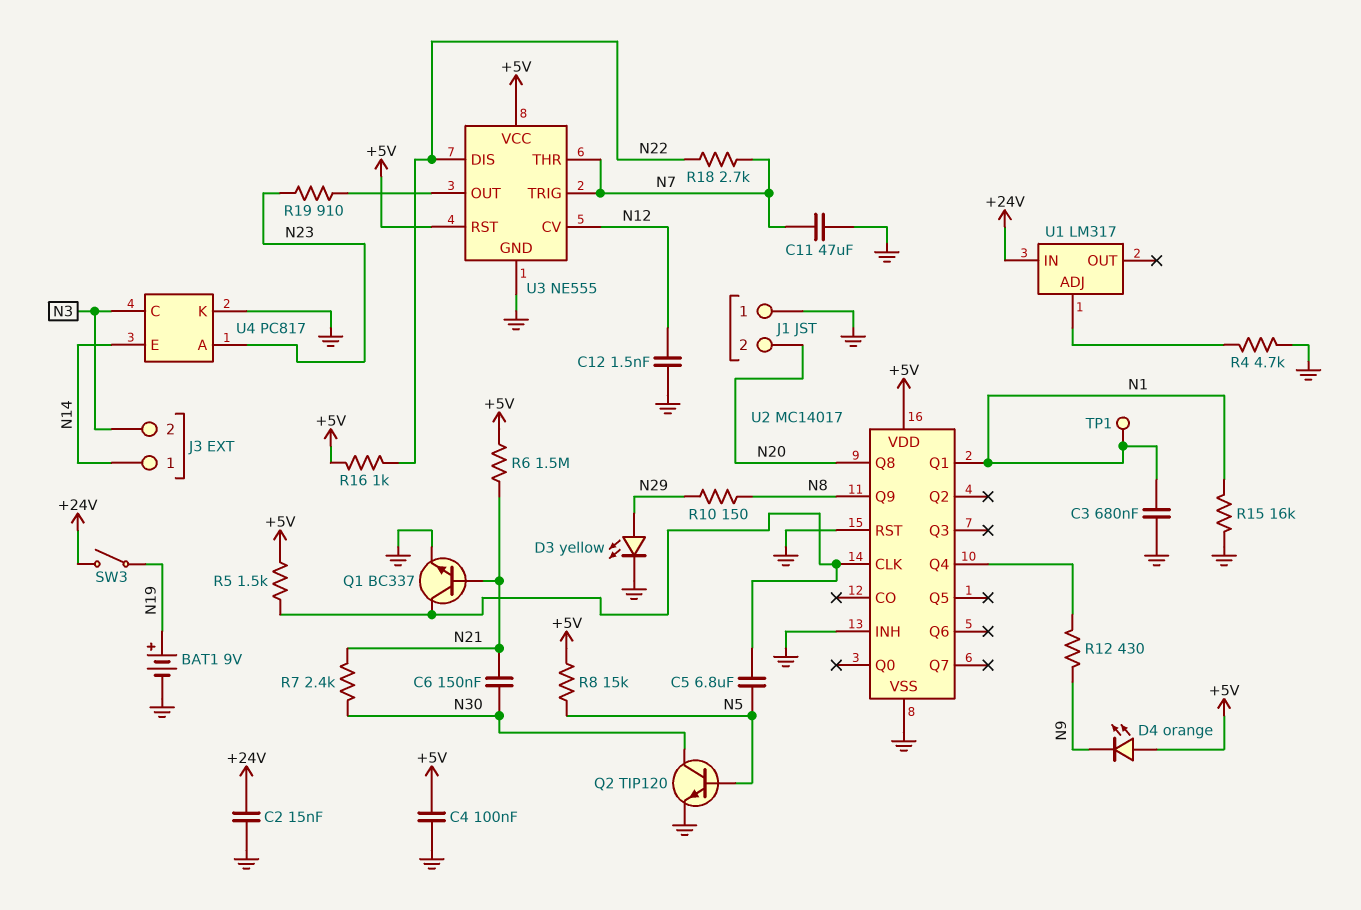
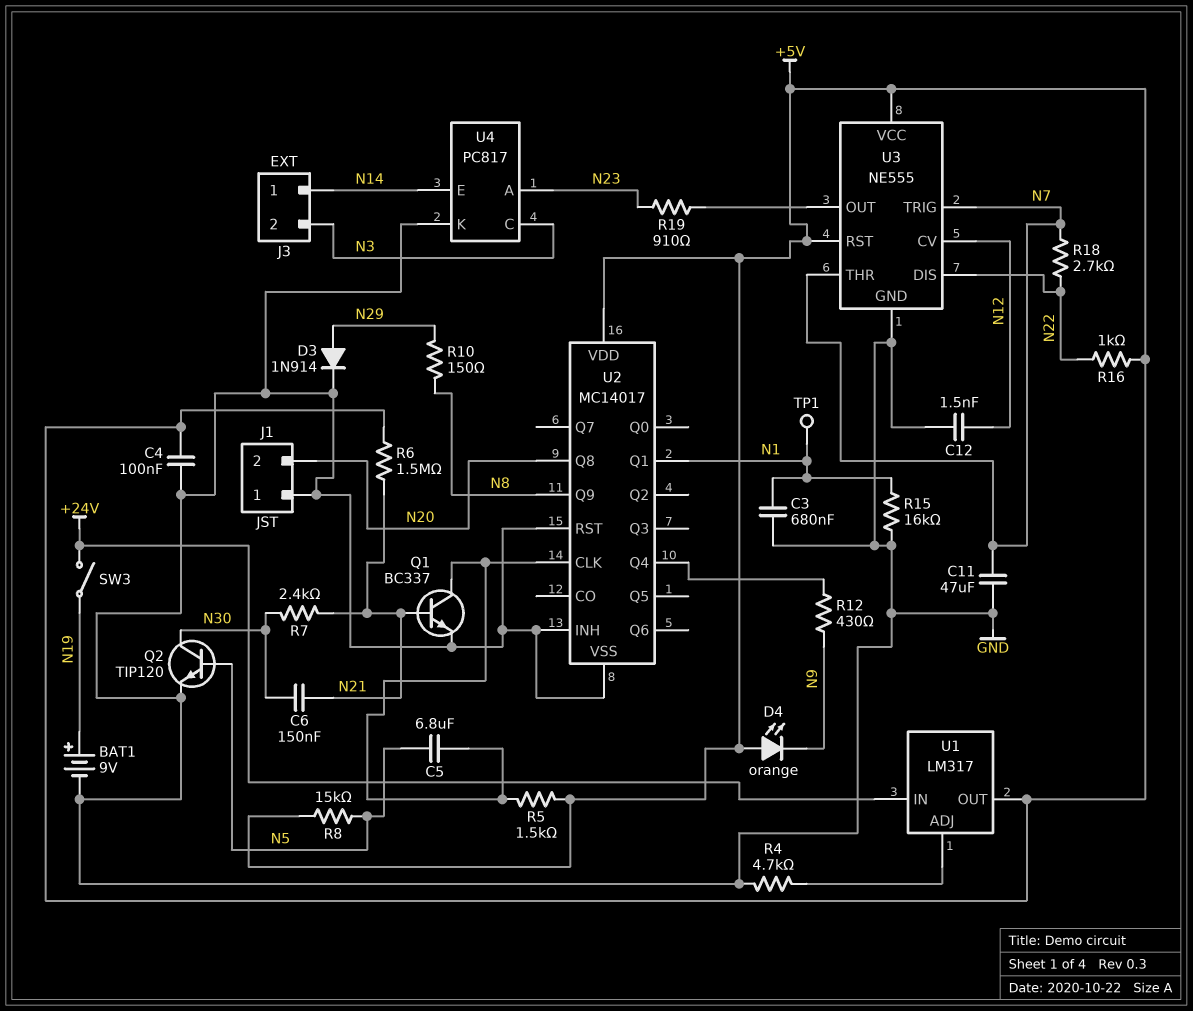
C2: 15nF (+24V, GND) -> none
D3: LED yellow (A N29, K GND) -> diode 1N914 (A N29, K GND)
U1 pin OUT: none -> +5V

